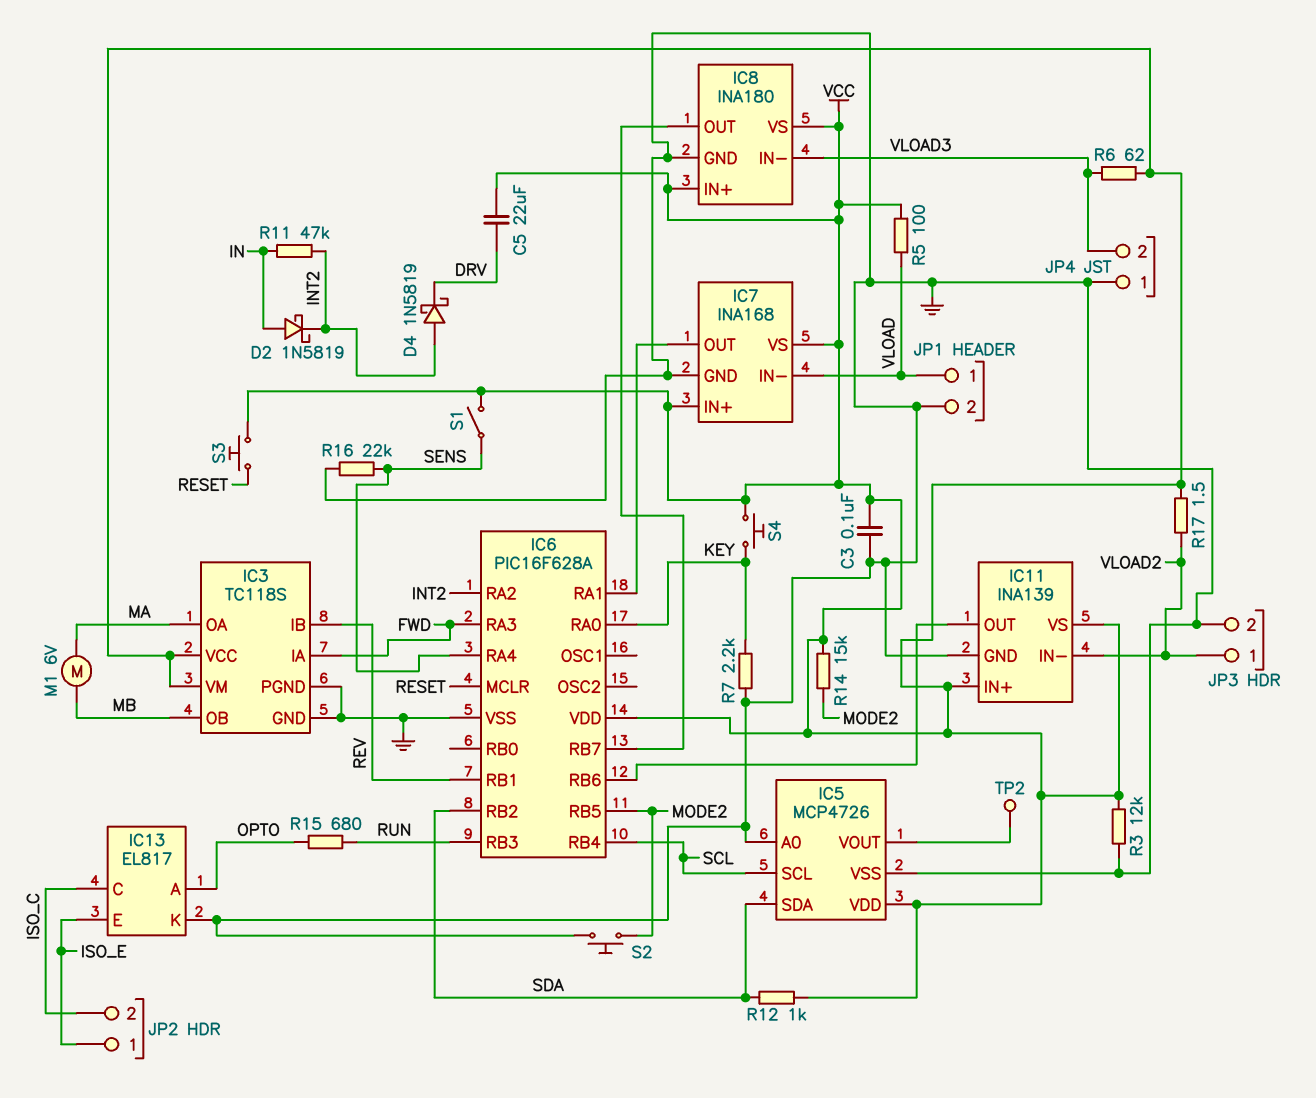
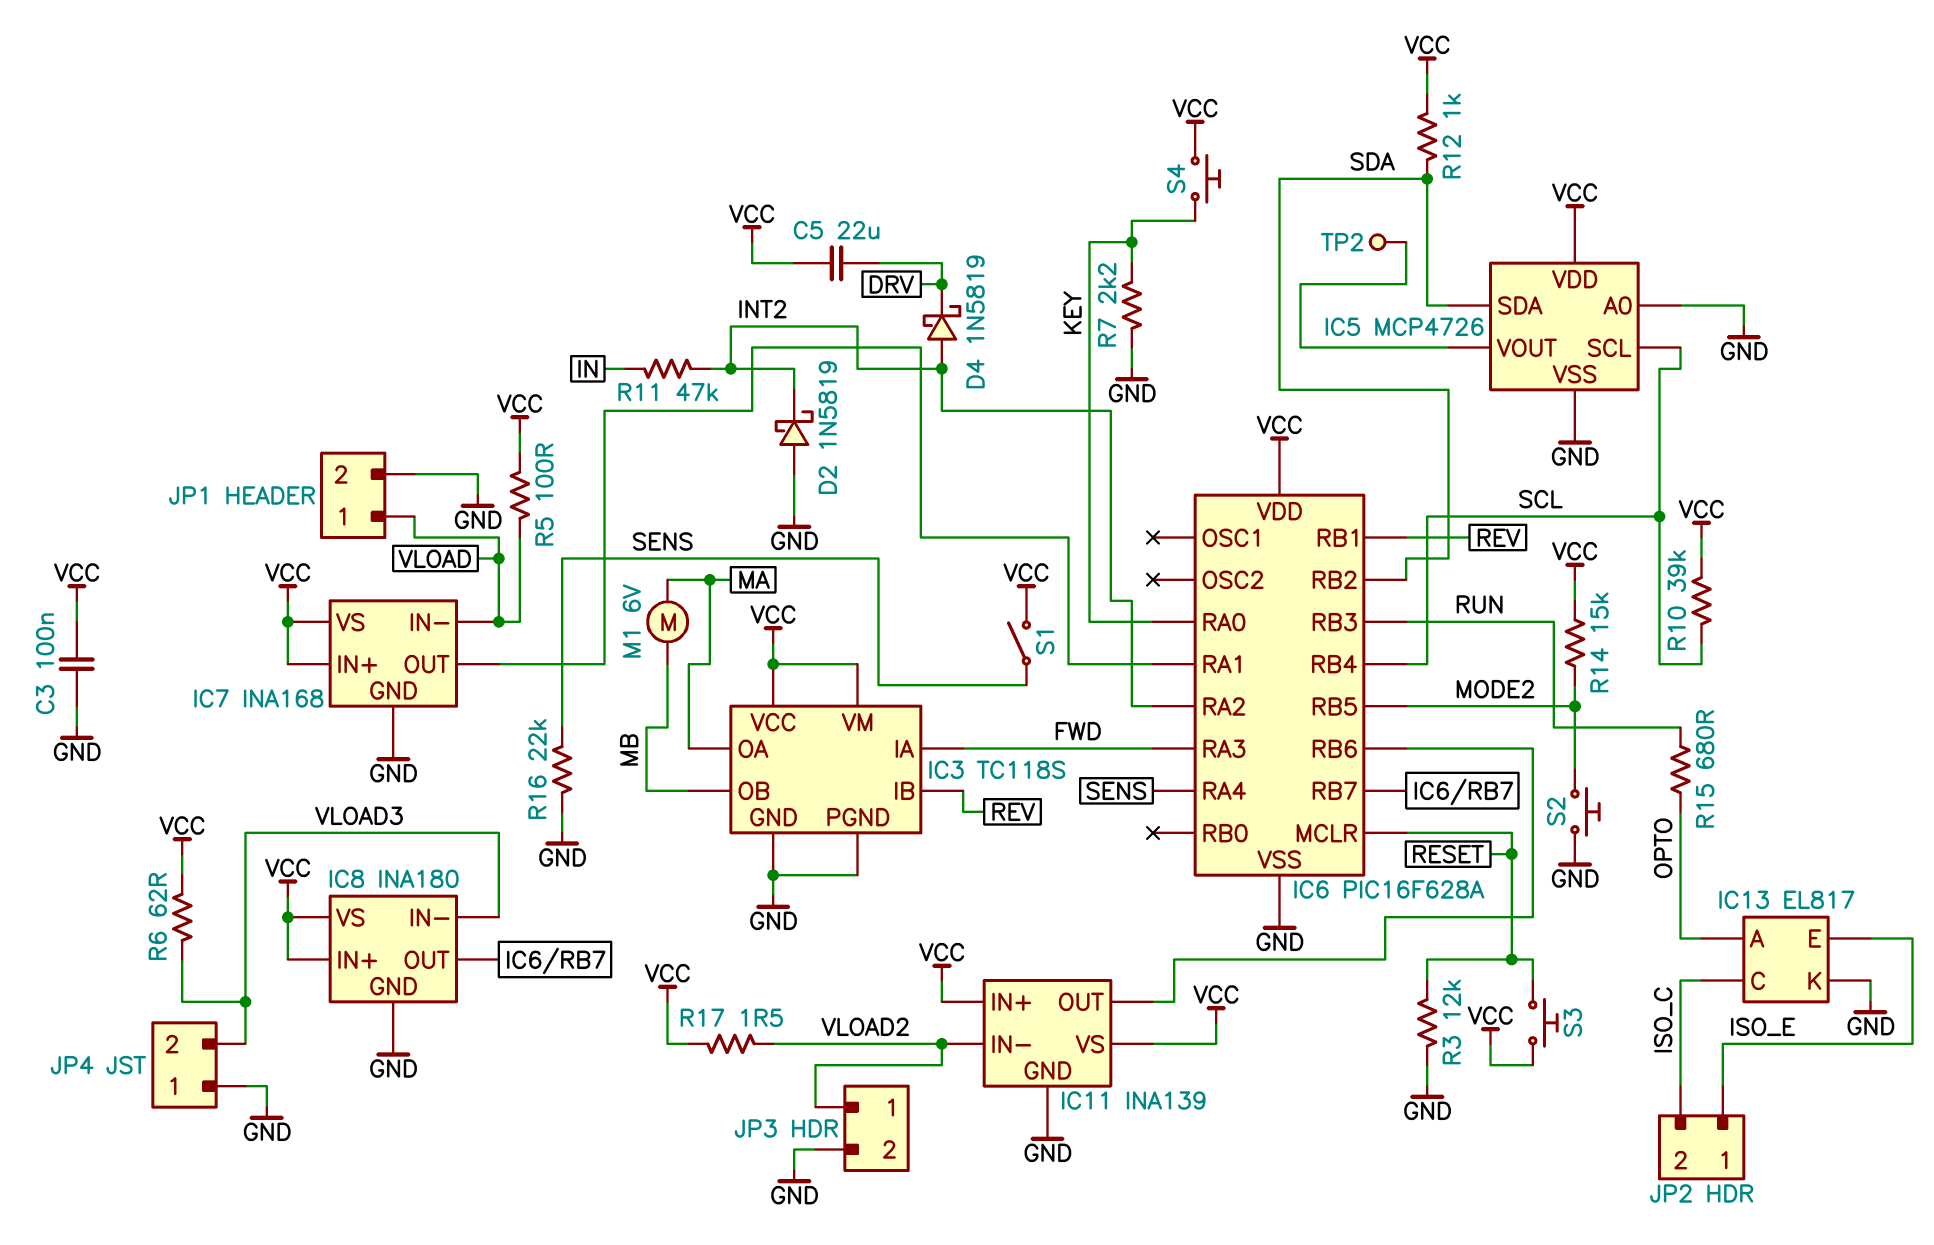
D2: schottky 1N5819 (A IN, K INT2) -> schottky 1N5819 (A GND, K INT2)
R3: 12k (GND, VCC) -> 12k (GND, RESET)
R10: none -> 39k (SCL, VCC)

